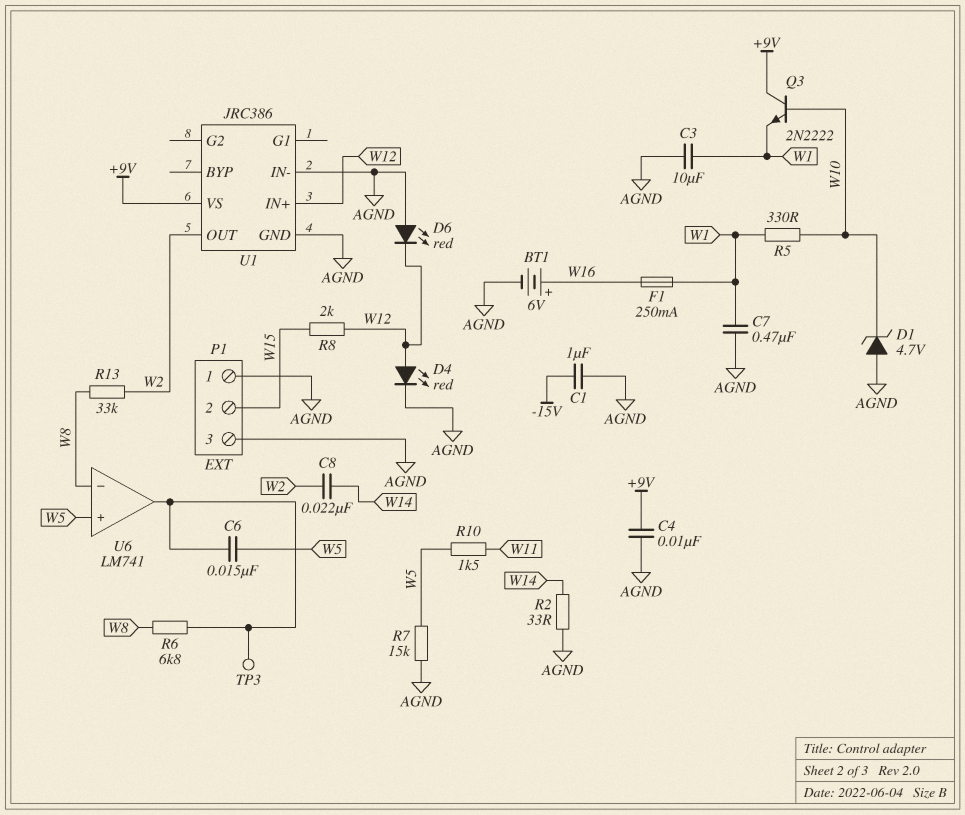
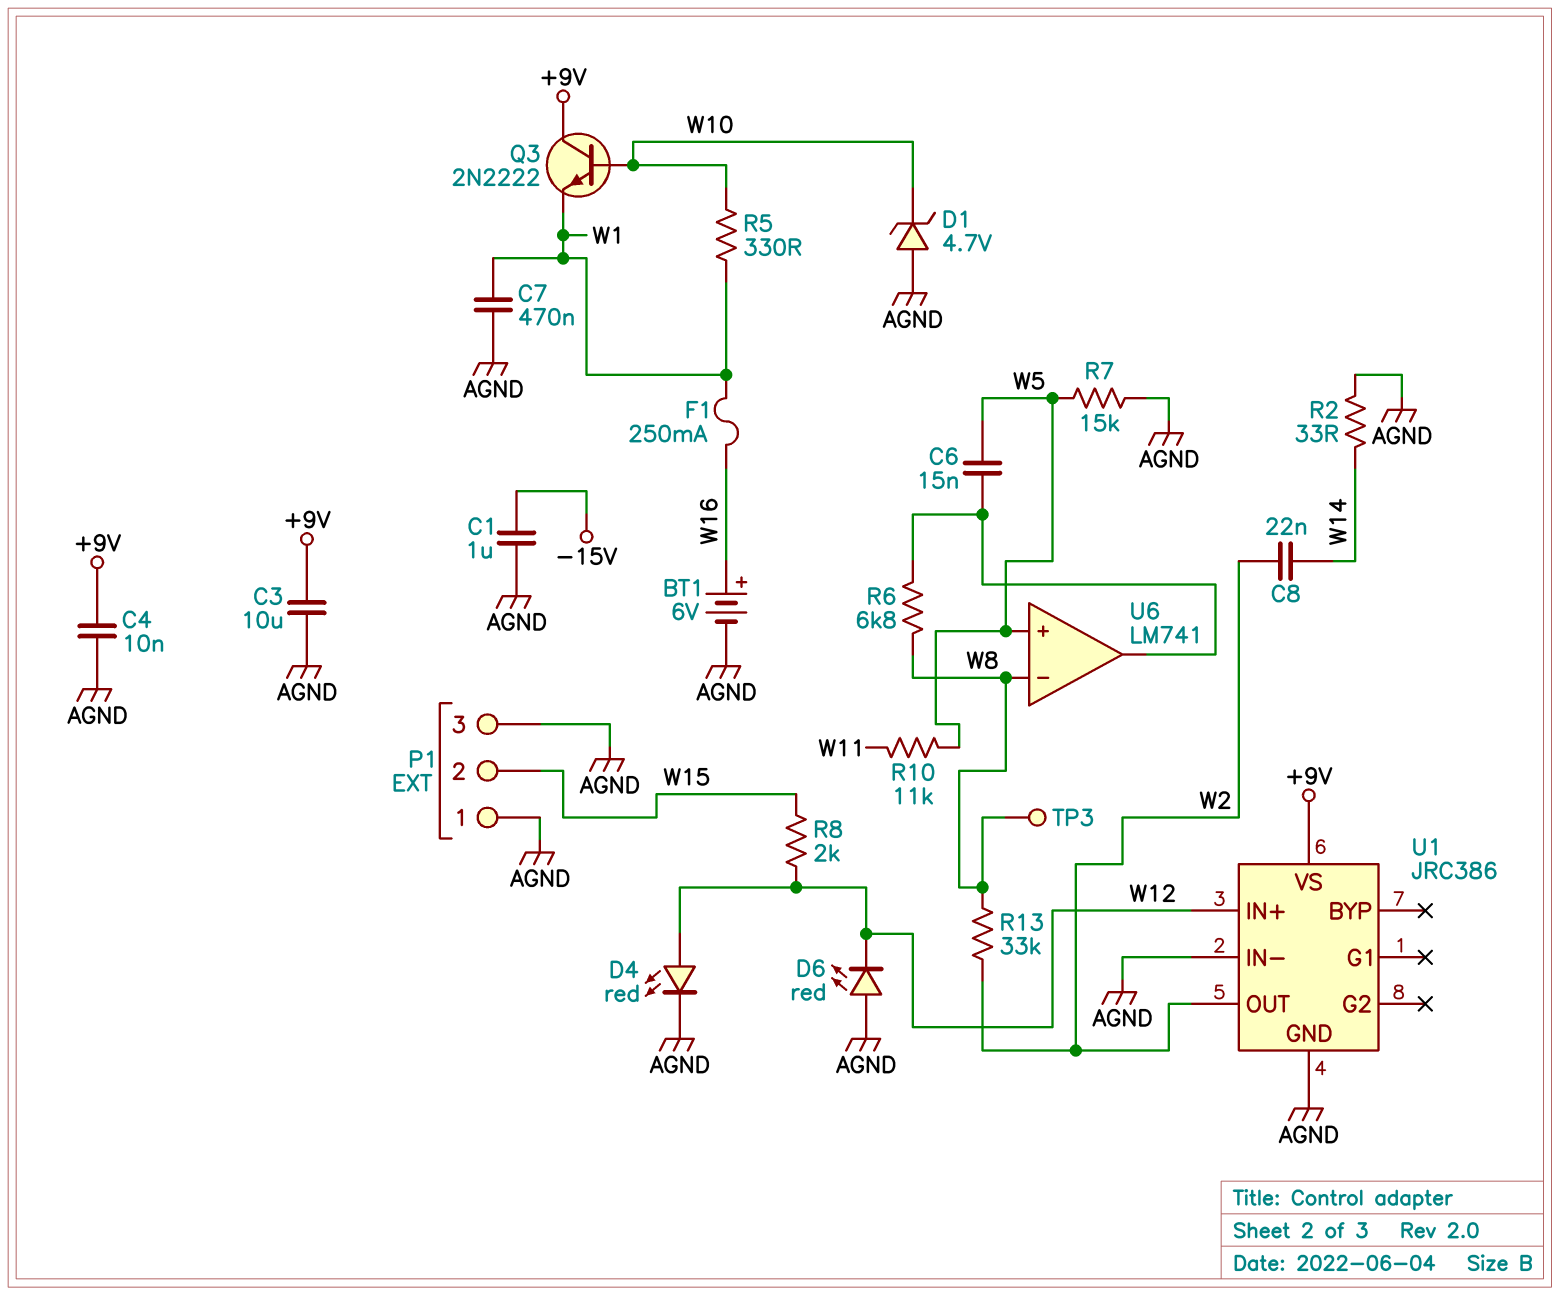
C3: 10uF (AGND, W1) -> 10uF (+9V, AGND)
R10: 1.5k (W5, W11) -> 11k (W5, W11)
TP3: test point (U6/out) -> test point (W8)

